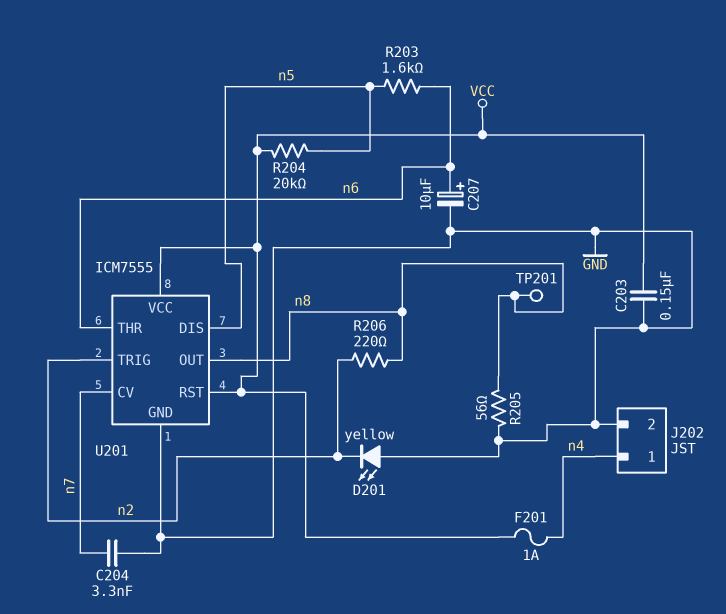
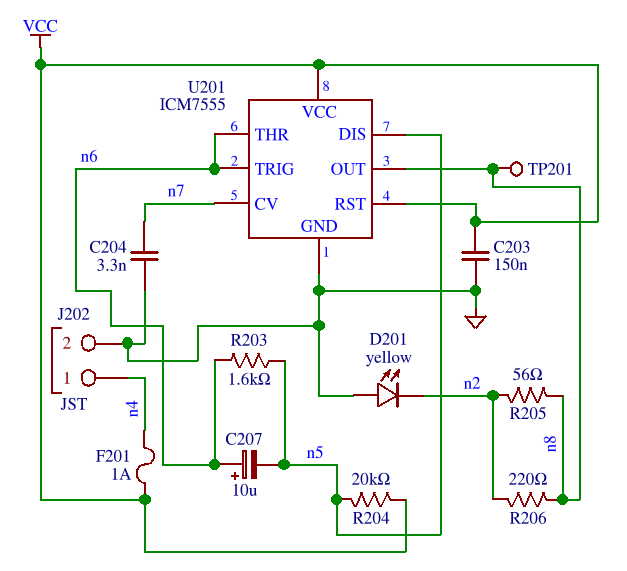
C207: 10uF (plus n6, minus GND) -> 10uF (plus n6, minus n5)
R205: 56 (GND, n8) -> 56 (n2, n8)
U201 pin TRIG: n2 -> n6

